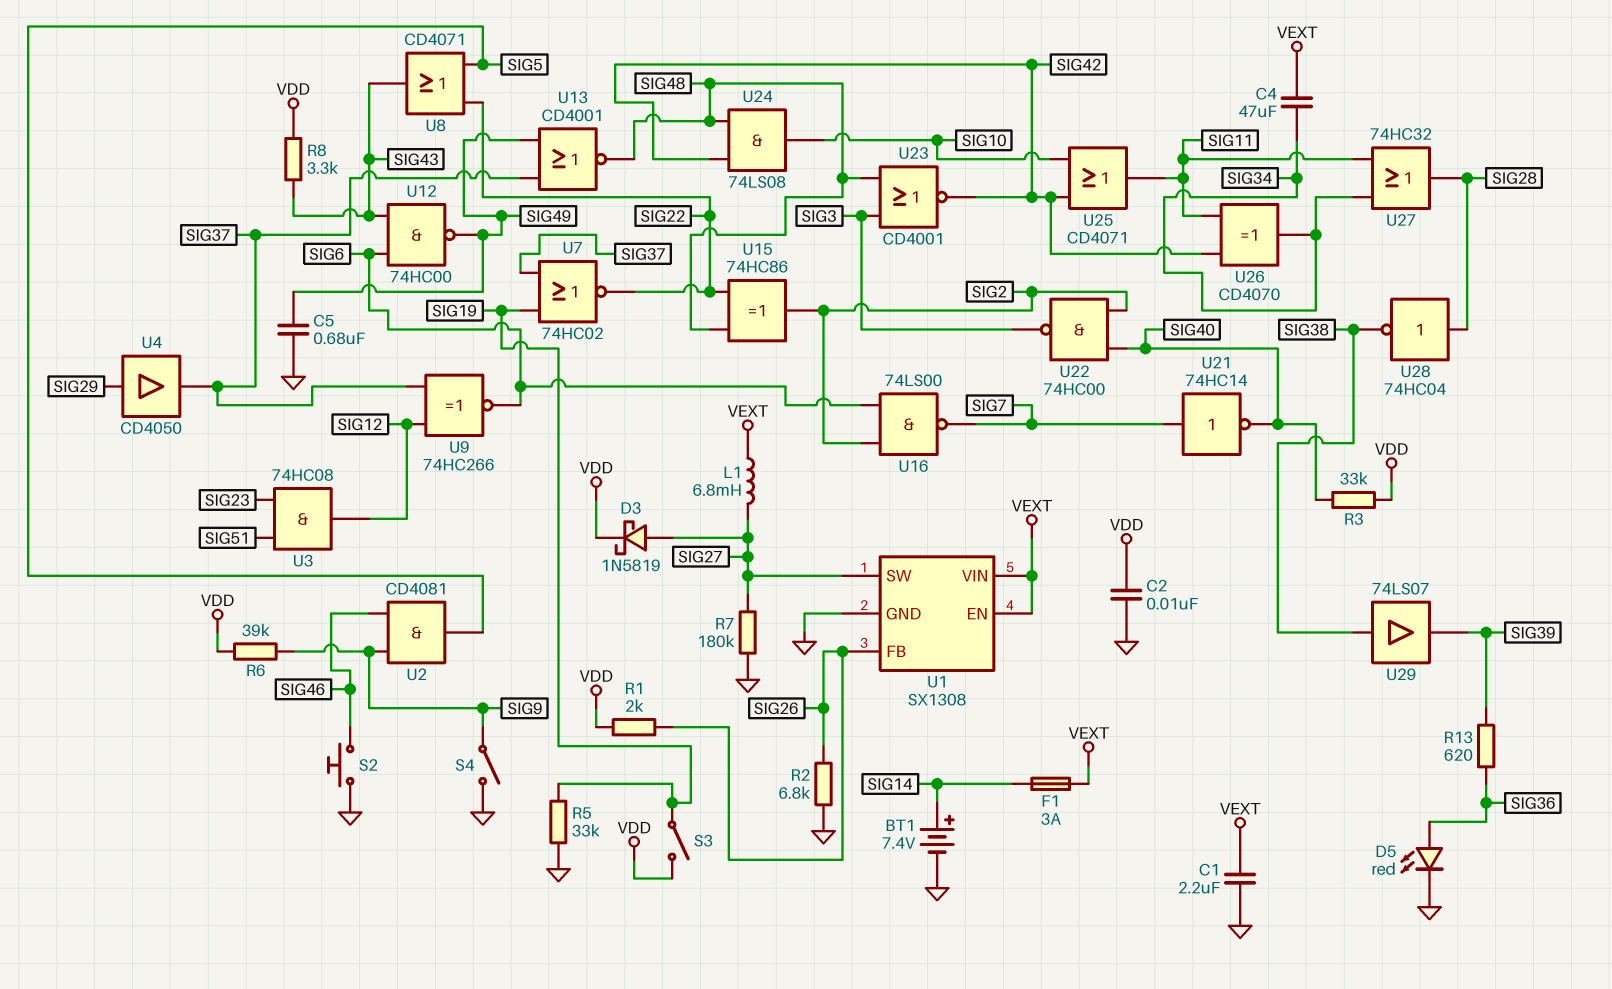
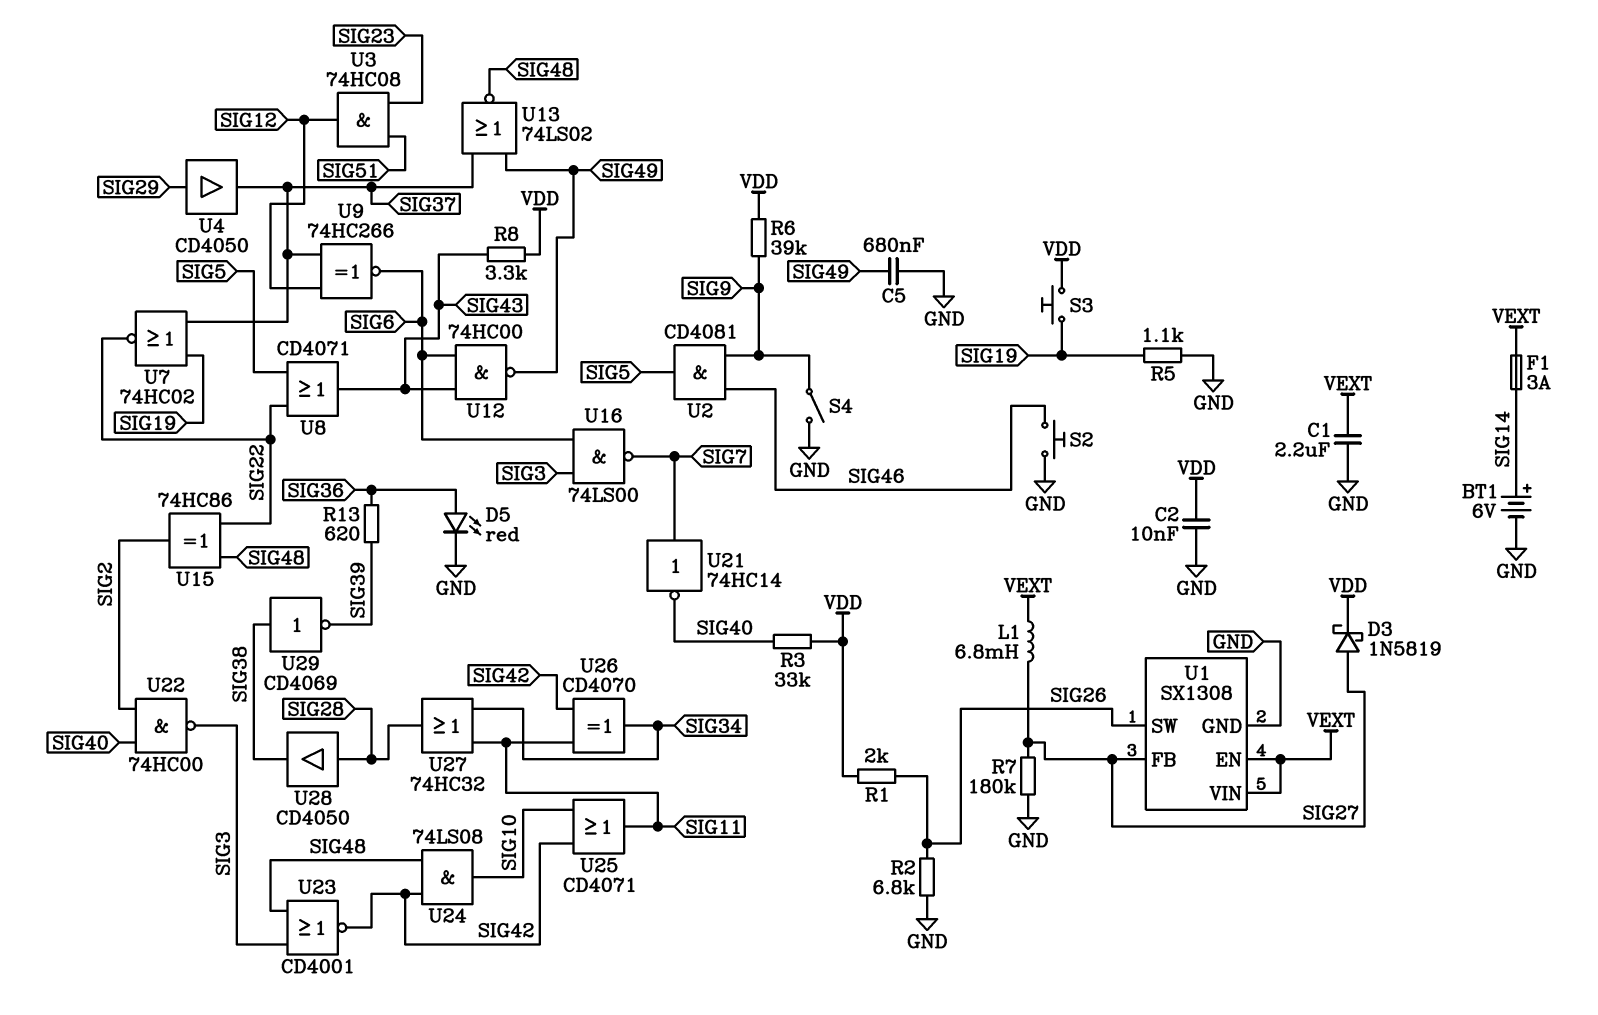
BT1: 7.4V (plus SIG14, minus GND) -> 6V (plus SIG14, minus GND)
C4: 47uF (SIG34, VEXT) -> none
R5: 33k (GND, SIG19) -> 1.1k (GND, SIG19)
S3: switch (SIG19, VDD) -> button (SIG19, VDD)
U1 pin FB: SIG26 -> SIG27
U1 pin SW: SIG27 -> SIG26
U13: NOR CD4001 (in SIG37, in SIG49, out SIG48) -> NOR 74LS02 (in SIG37, in SIG49, out SIG48)
U16: NAND 74LS00 (in SIG2, in SIG6, out SIG7) -> NAND 74LS00 (in SIG3, in SIG6, out SIG7)
U28: NOT 74HC04 (in SIG28, out SIG38) -> buffer CD4050 (in SIG28, out SIG38)
U29: buffer 74LS07 (in SIG38, out SIG39) -> NOT CD4069 (in SIG38, out SIG39)

